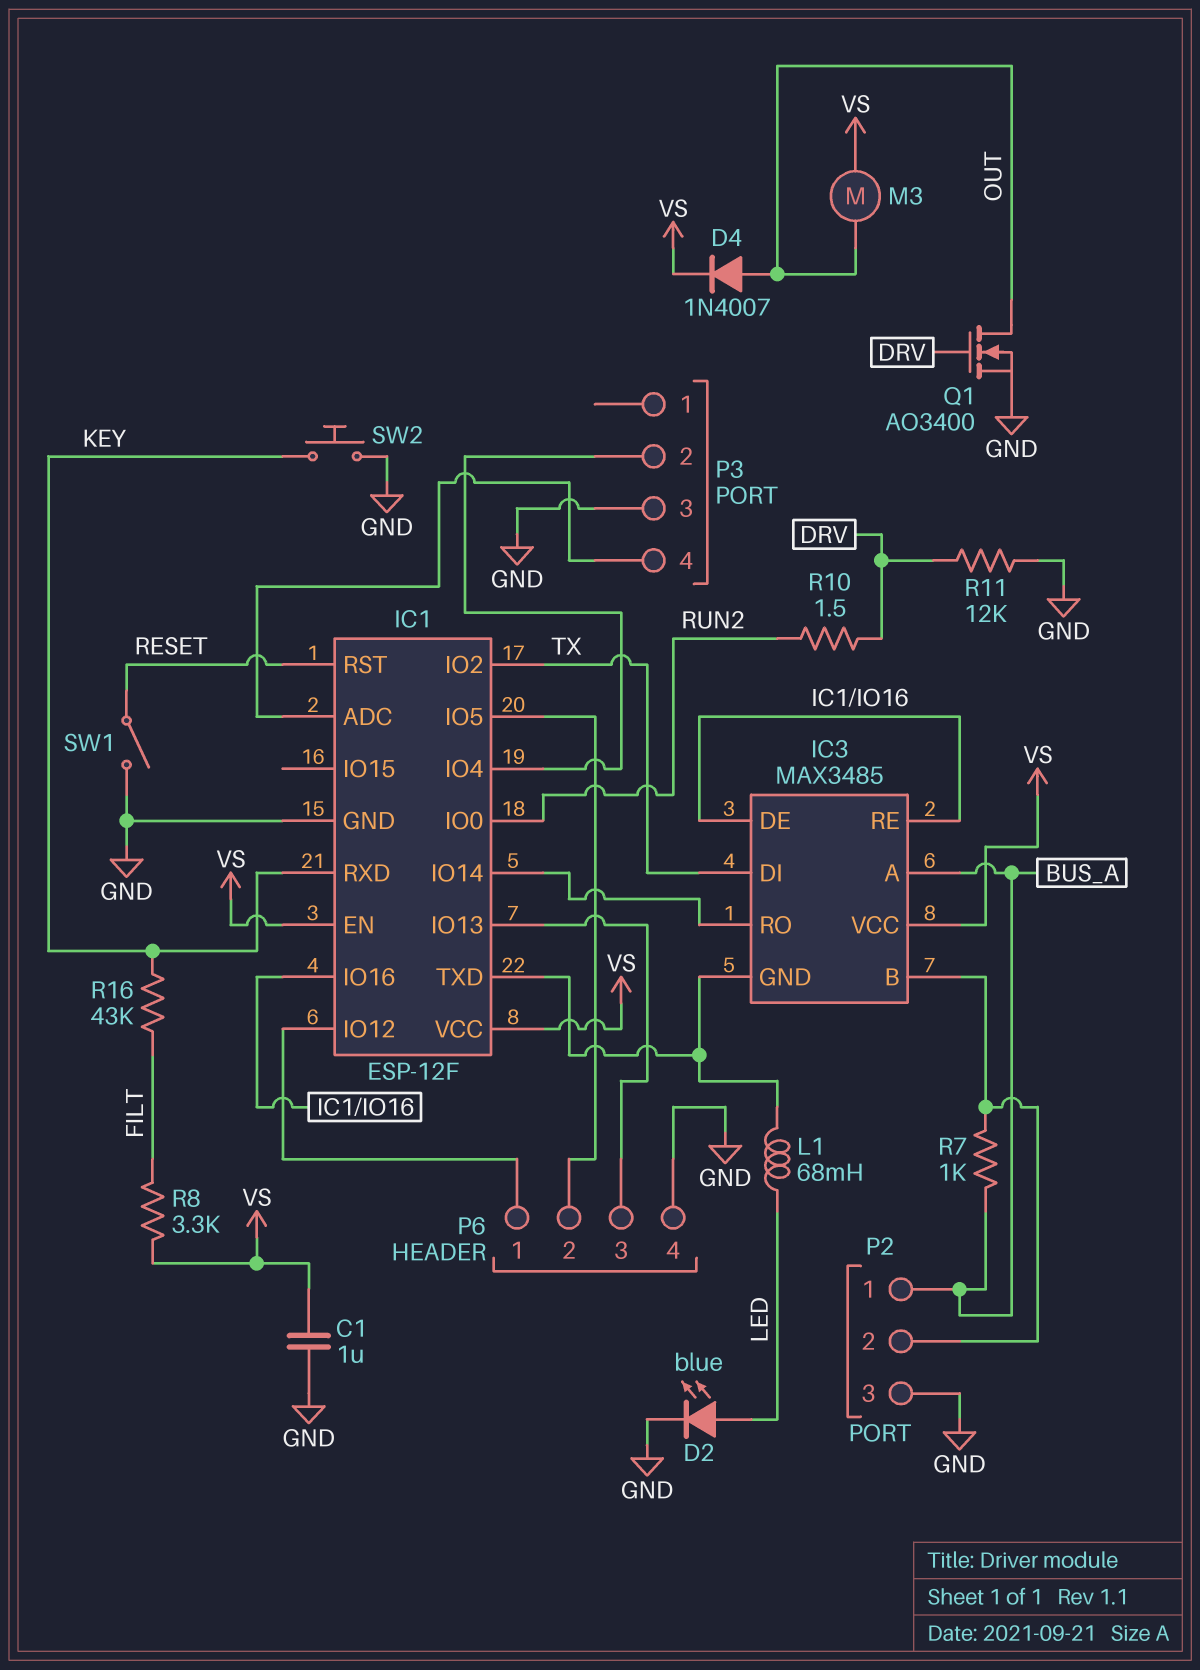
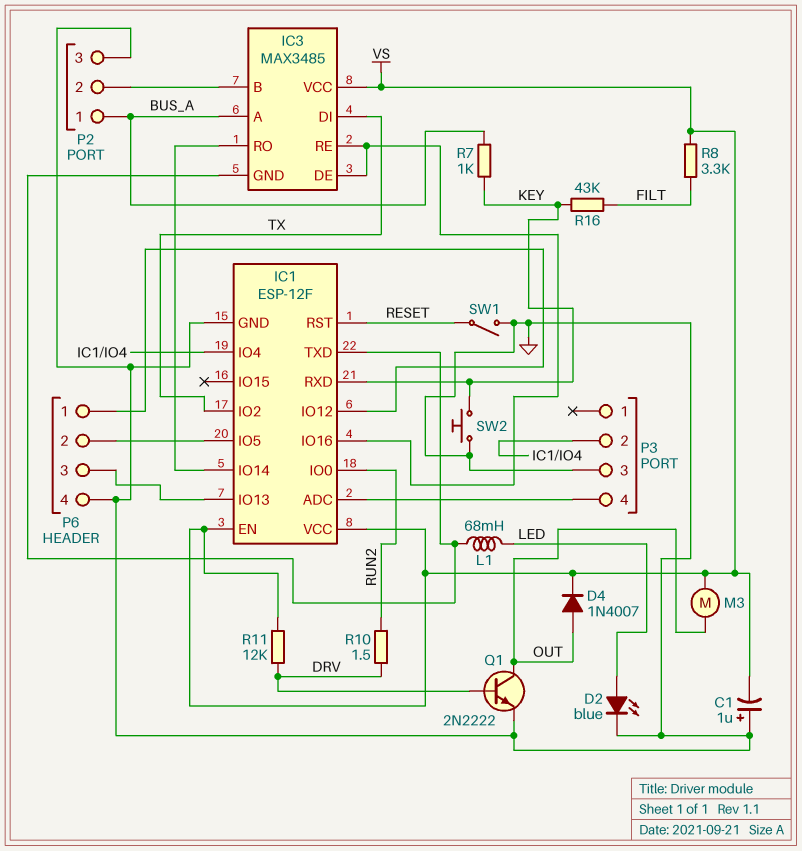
C1: 1uF (GND, VS) -> 1uF (plus GND, minus VS)
Q1: NMOS AO3400 (G DRV, D OUT, S GND) -> NPN 2N2222 (B DRV, C OUT, E GND)
R7: 1k (BUS_A, IC3/B) -> 1k (BUS_A, KEY)
R11: 12k (DRV, GND) -> 12k (DRV, VS)

